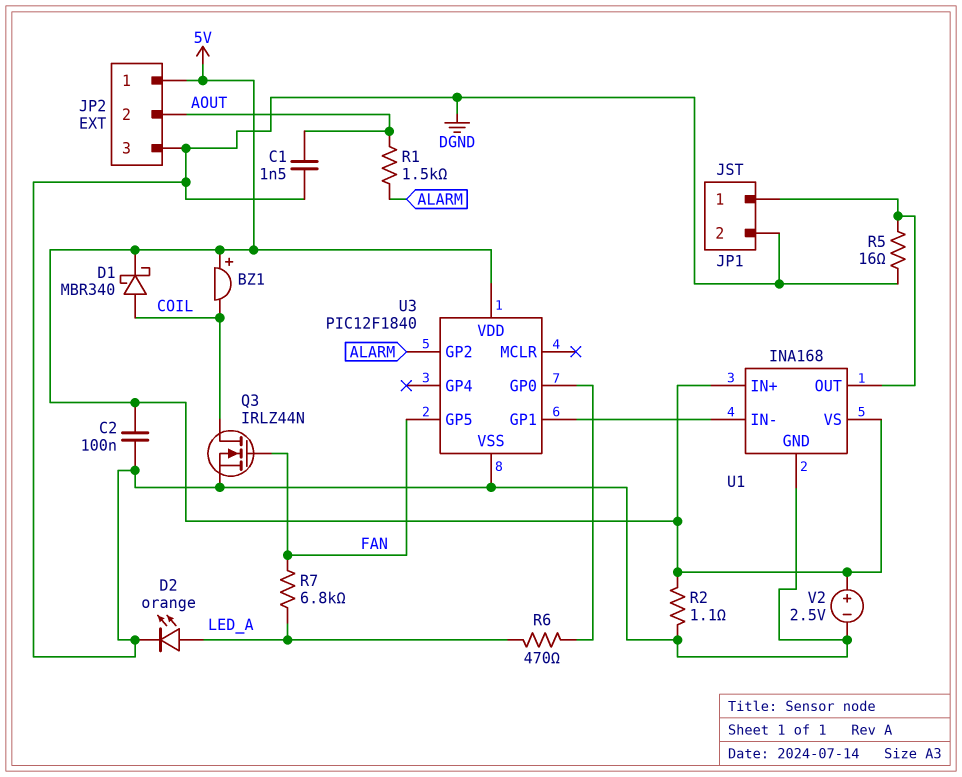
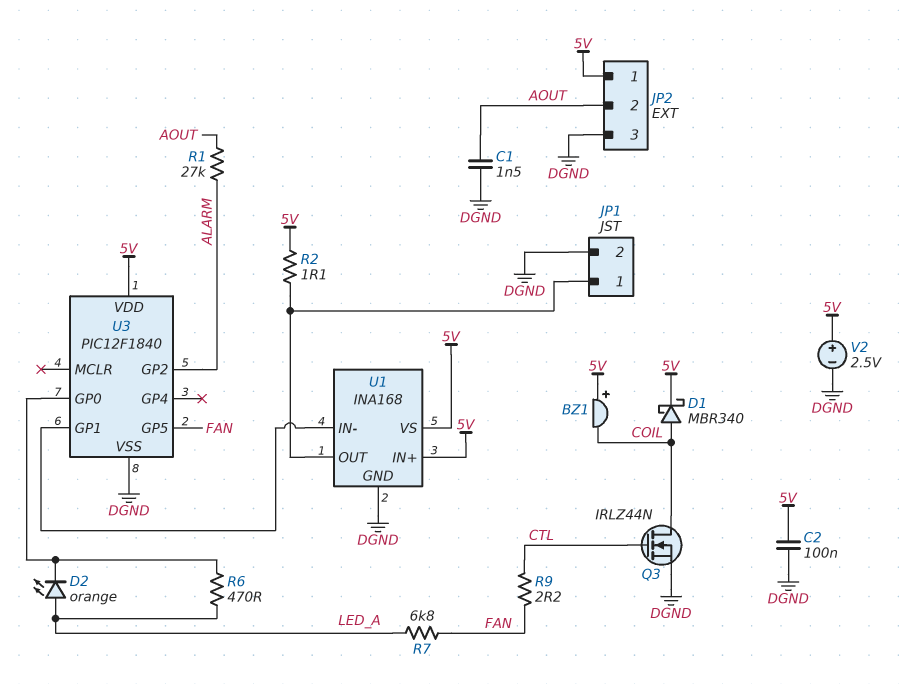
D2: LED orange (A LED_A, K DGND) -> LED orange (A LED_A, K U3/GP0)
Q3: NMOS IRLZ44N (G FAN, D COIL, S DGND) -> NMOS IRLZ44N (G CTL, D COIL, S DGND)
R1: 1.5k (ALARM, AOUT) -> 27k (ALARM, AOUT)
R2: 1.1 (5V, DGND) -> 1.1 (5V, JP1/1)
R5: 16 (DGND, JP1/1) -> none
R9: none -> 2.2 (CTL, FAN)

